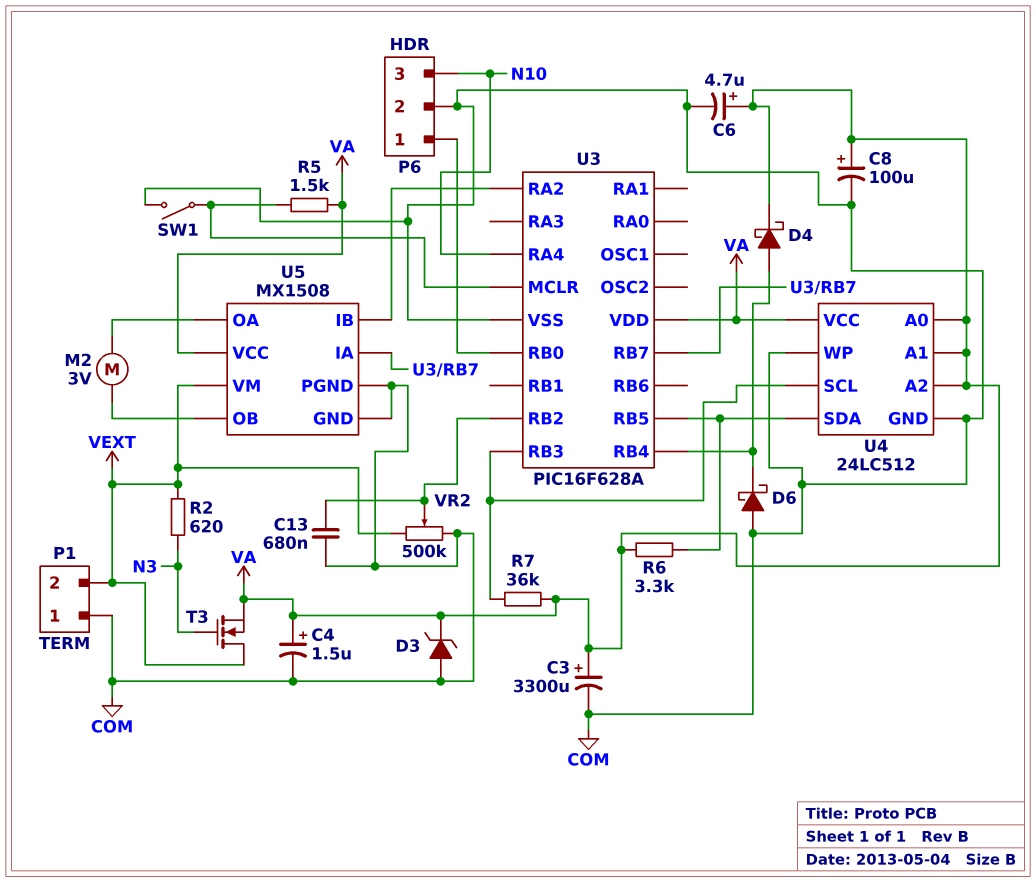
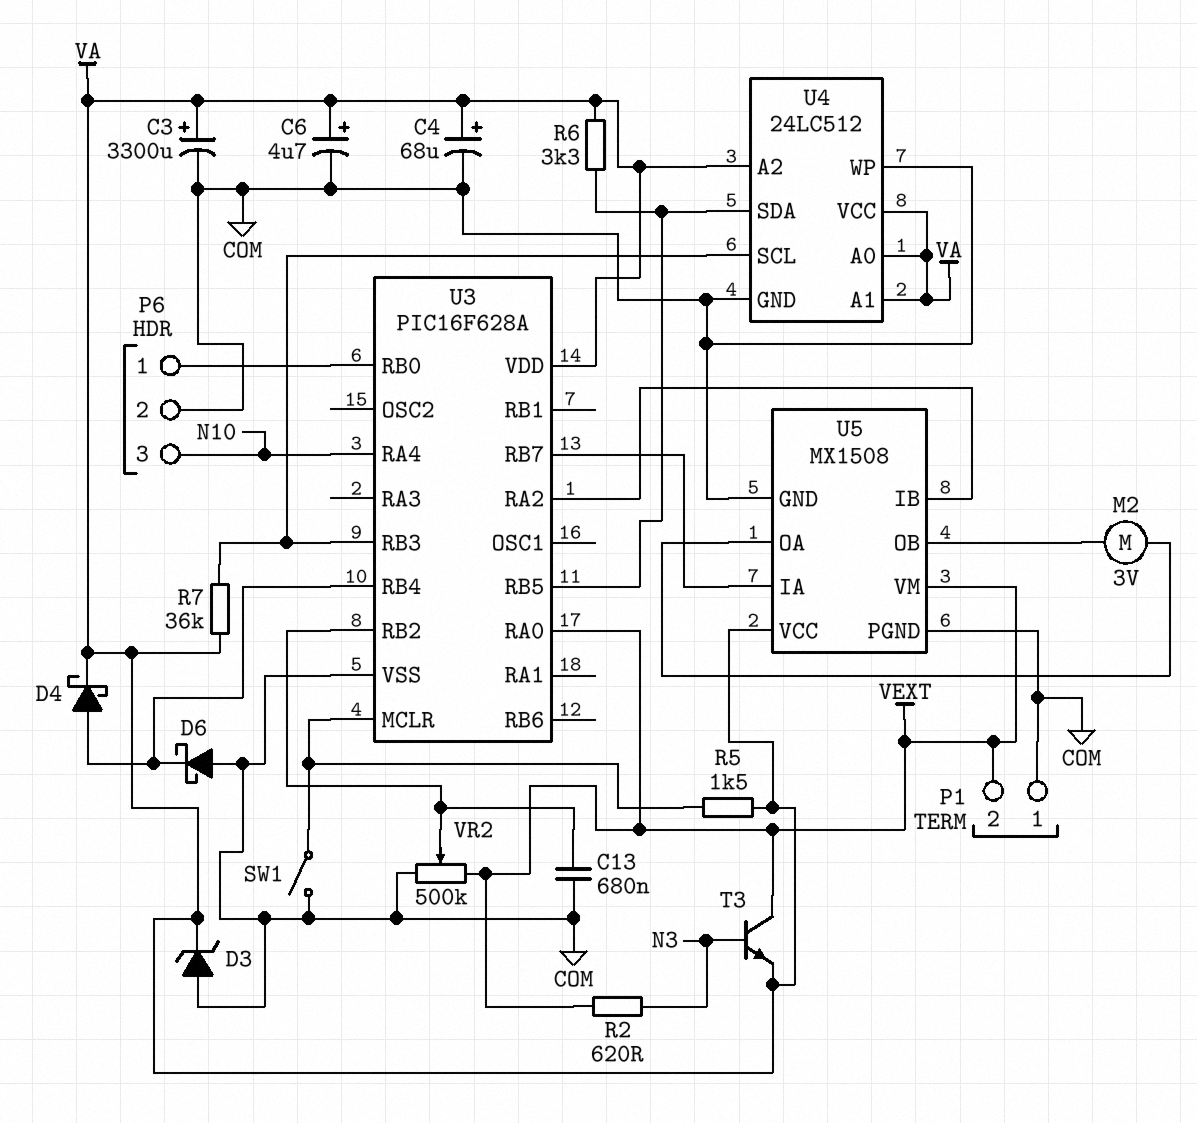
C4: 1.5uF (plus VA, minus COM) -> 68uF (plus VA, minus COM)
C8: 100uF (plus VA, minus COM) -> none
T3: NMOS (G N3, D VEXT, S VA) -> NPN (B N3, C VEXT, E VA)
U3 pin RA0: none -> VEXT

